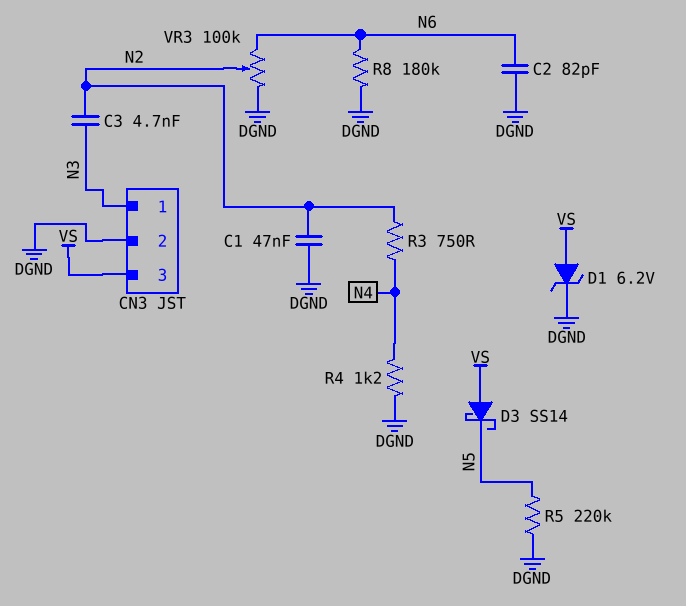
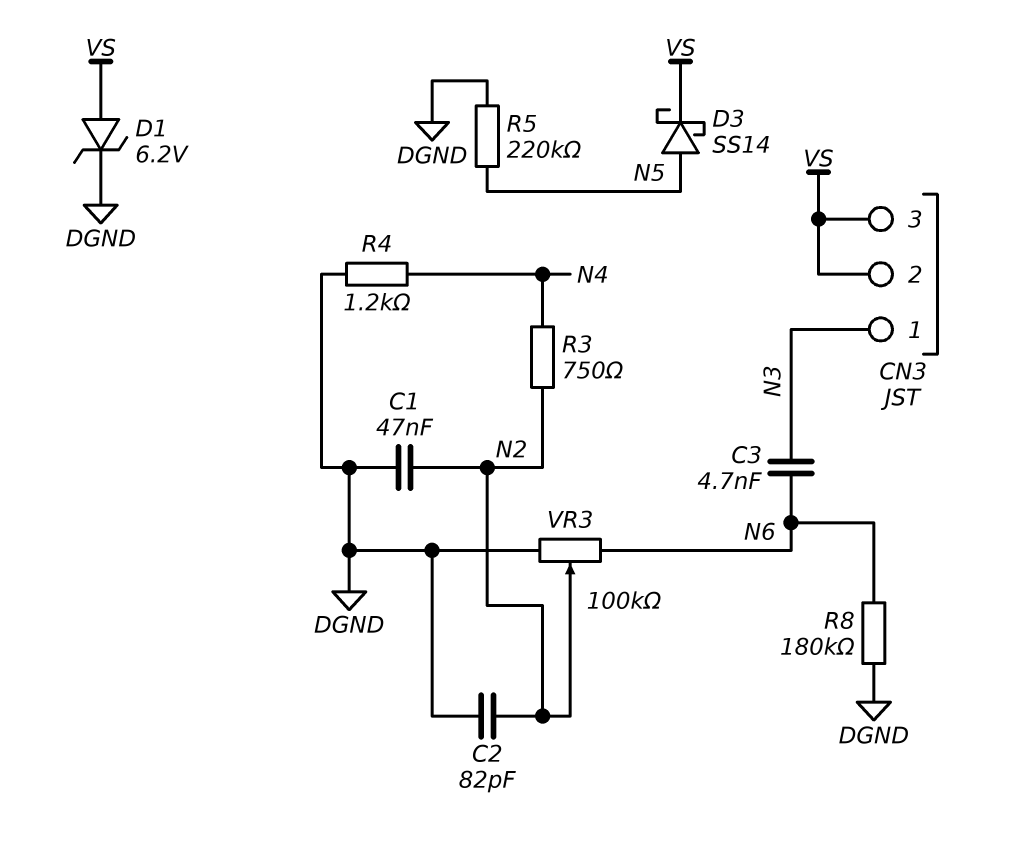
C2: 82pF (DGND, N6) -> 82pF (DGND, N2)
C3: 4.7nF (N2, N3) -> 4.7nF (N3, N6)
CN3 pin 2: DGND -> VS
D3: schottky SS14 (A VS, K N5) -> schottky SS14 (A N5, K VS)

